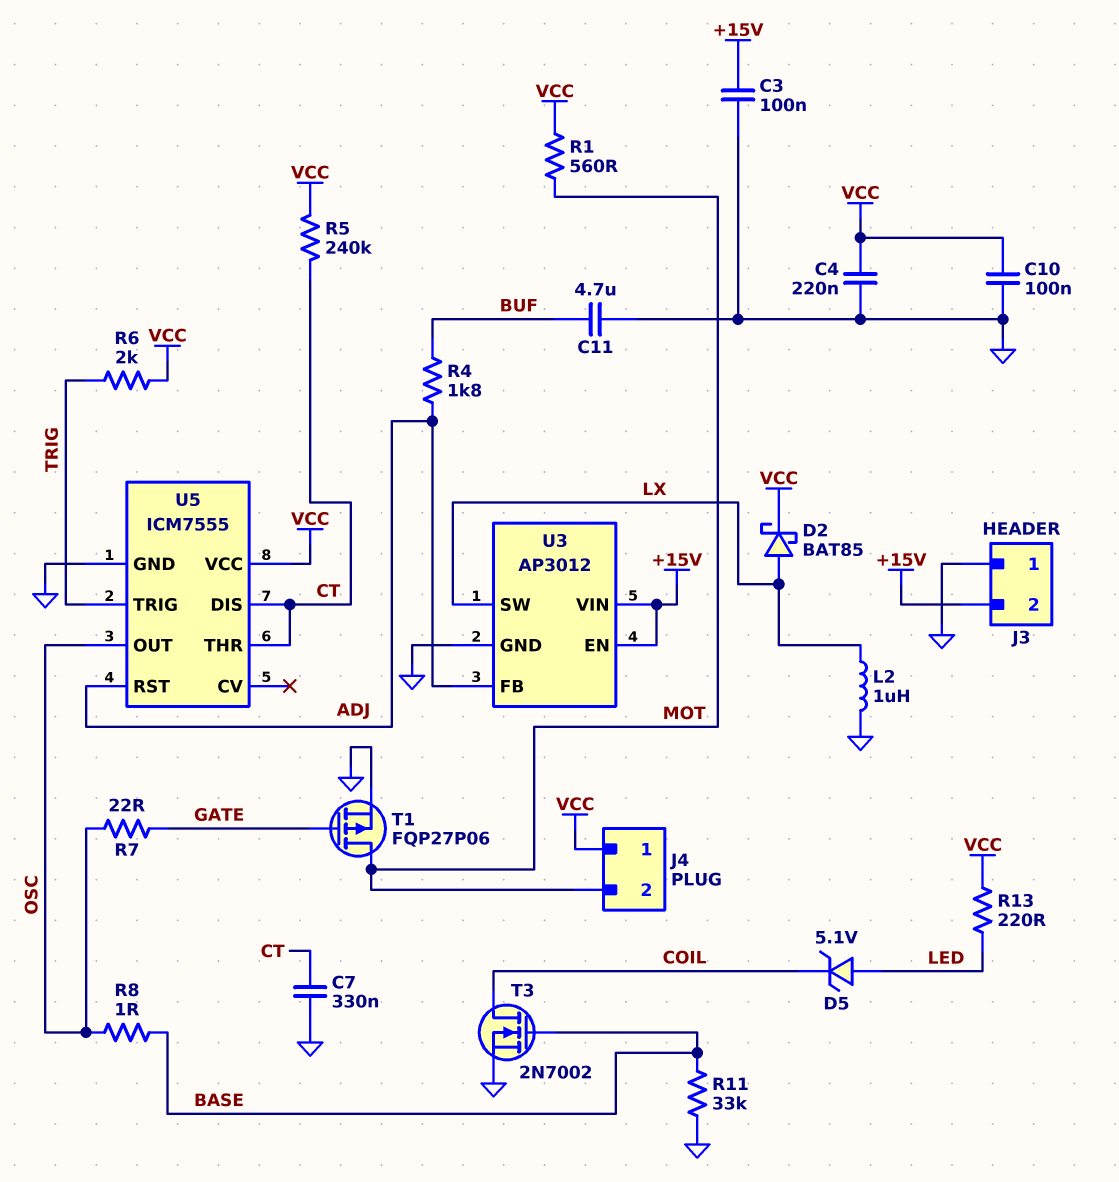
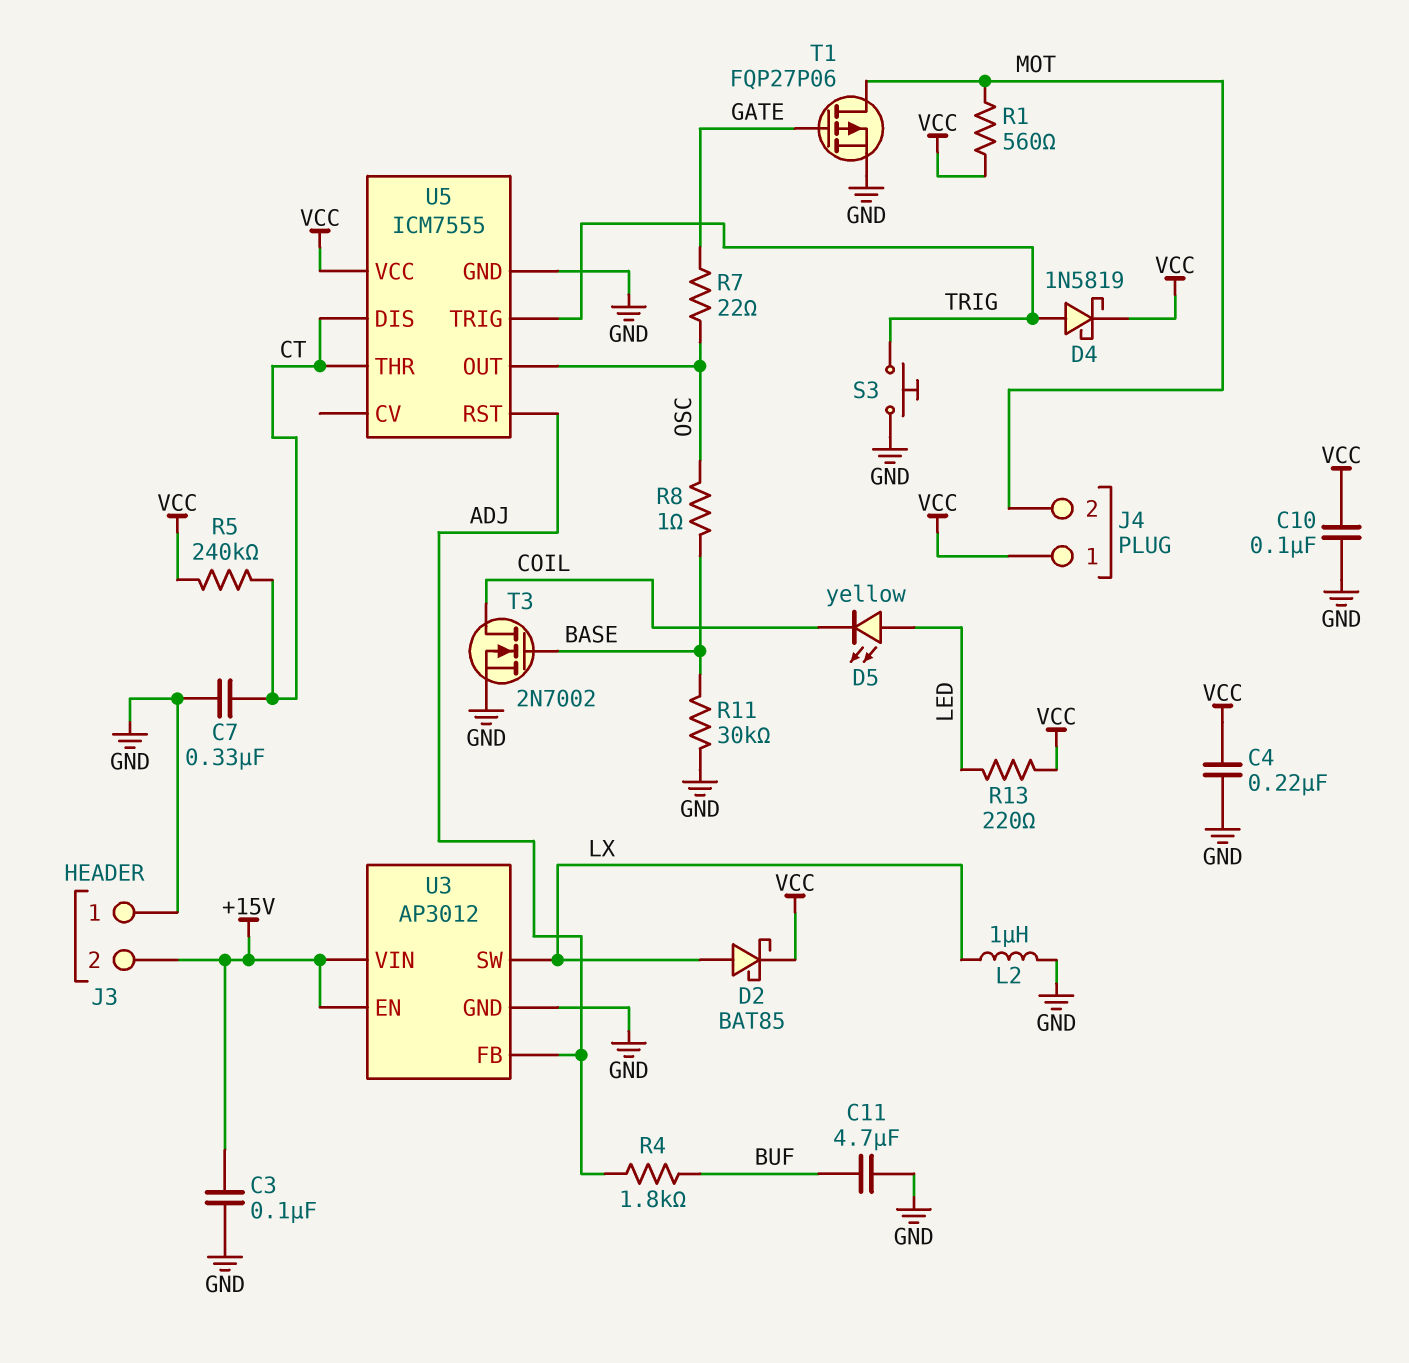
D4: none -> schottky 1N5819 (A TRIG, K VCC)
D5: zener 5.1V (A LED, K COIL) -> LED yellow (A LED, K COIL)
R6: 2k (TRIG, VCC) -> none
R11: 33k (BASE, GND) -> 30k (BASE, GND)
S3: none -> button (GND, TRIG)

